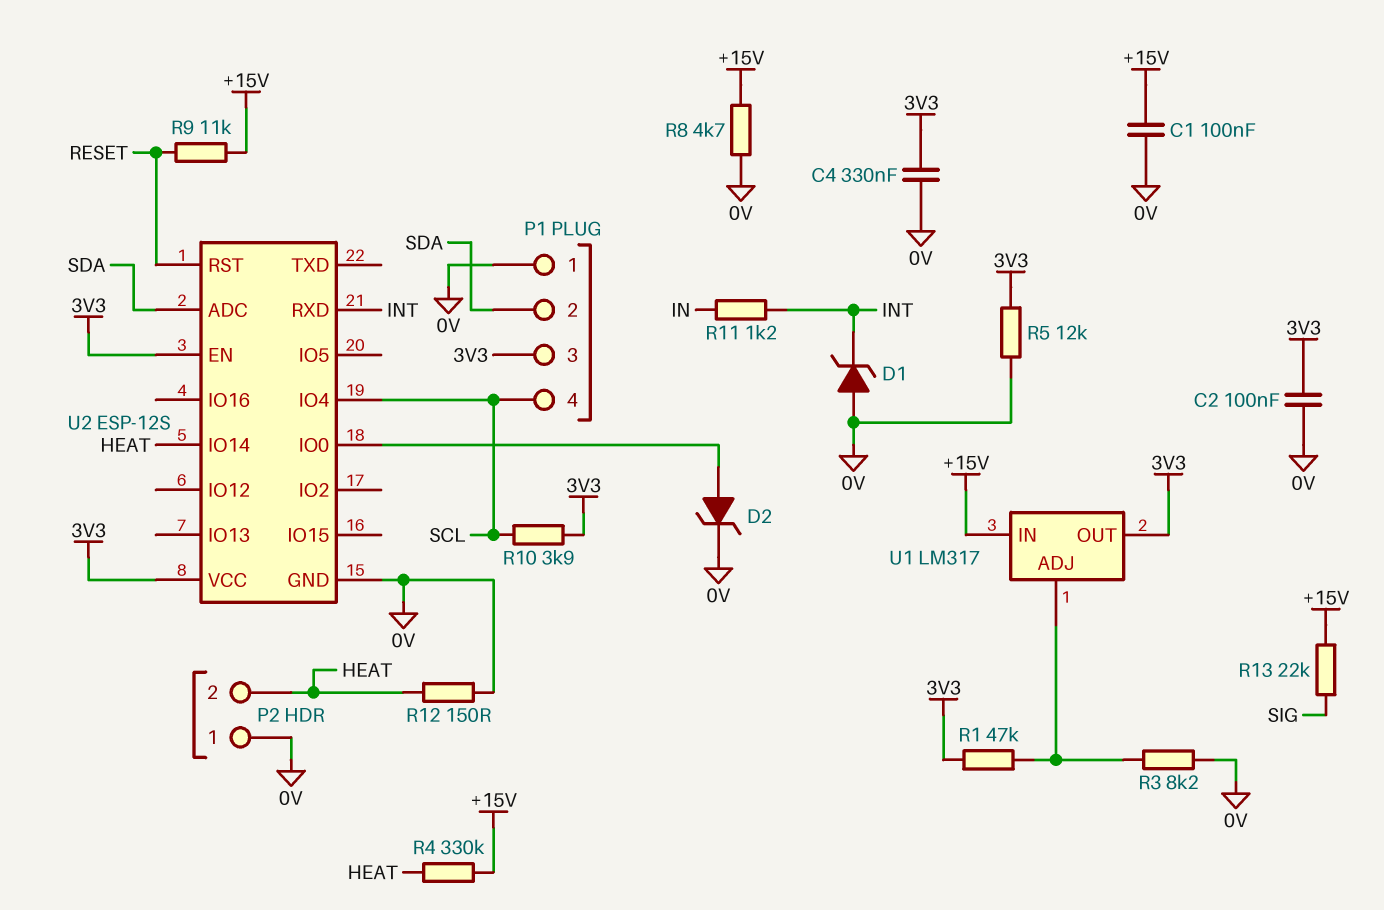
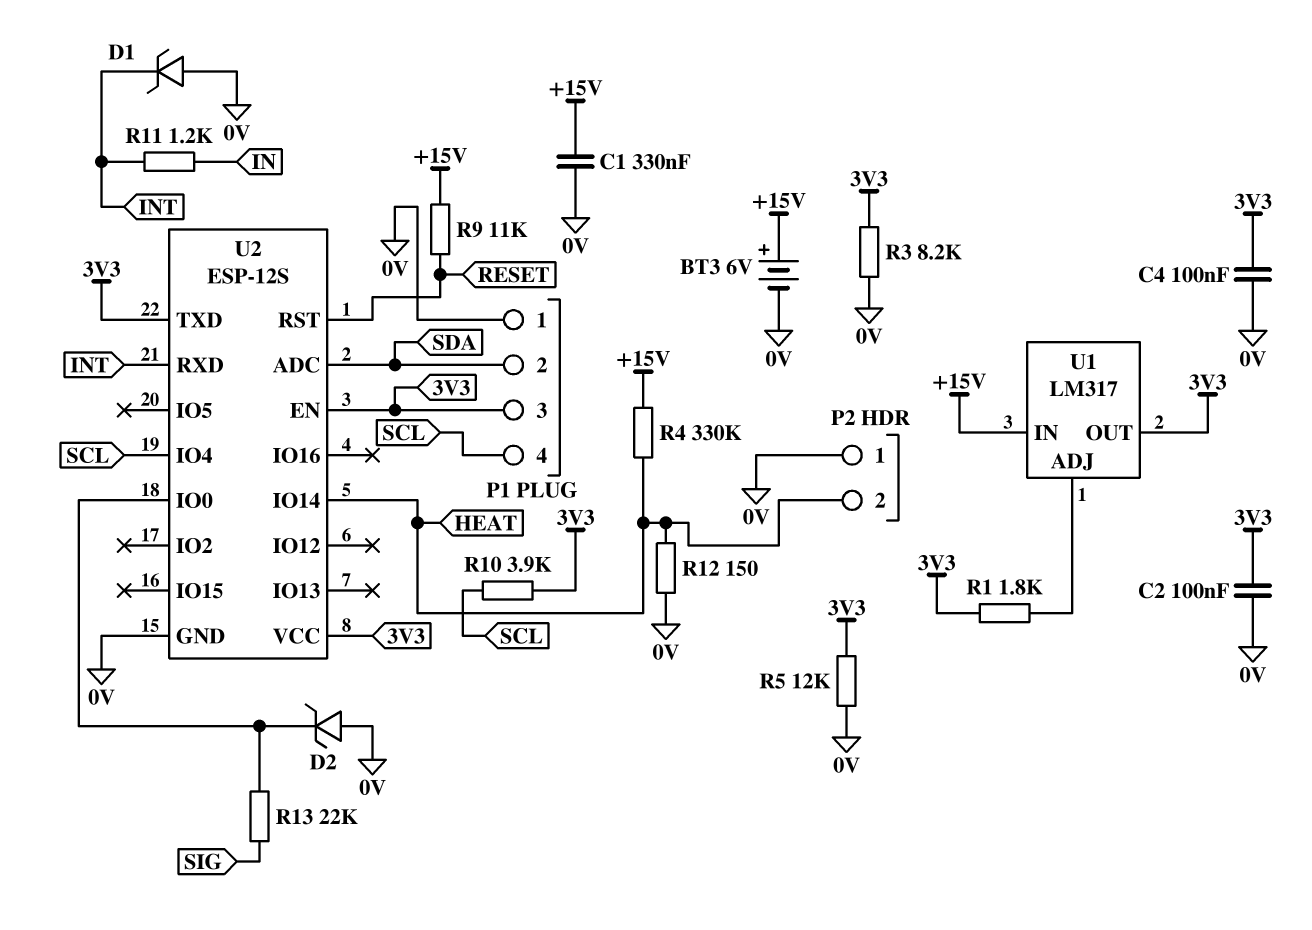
BT3: none -> 6V (plus +15V, minus 0V)
C1: 100nF (+15V, 0V) -> 330nF (+15V, 0V)
C4: 330nF (0V, 3V3) -> 100nF (0V, 3V3)
D2: zener (A U2/IO0, K 0V) -> zener (A 0V, K U2/IO0)
R1: 47k (3V3, U1/ADJ) -> 1.8k (3V3, U1/ADJ)
R3: 8.2k (0V, U1/ADJ) -> 8.2k (0V, 3V3)
R8: 4.7k (+15V, 0V) -> none
R13: 22k (+15V, SIG) -> 22k (SIG, U2/IO0)
U2 pin TXD: none -> 3V3

